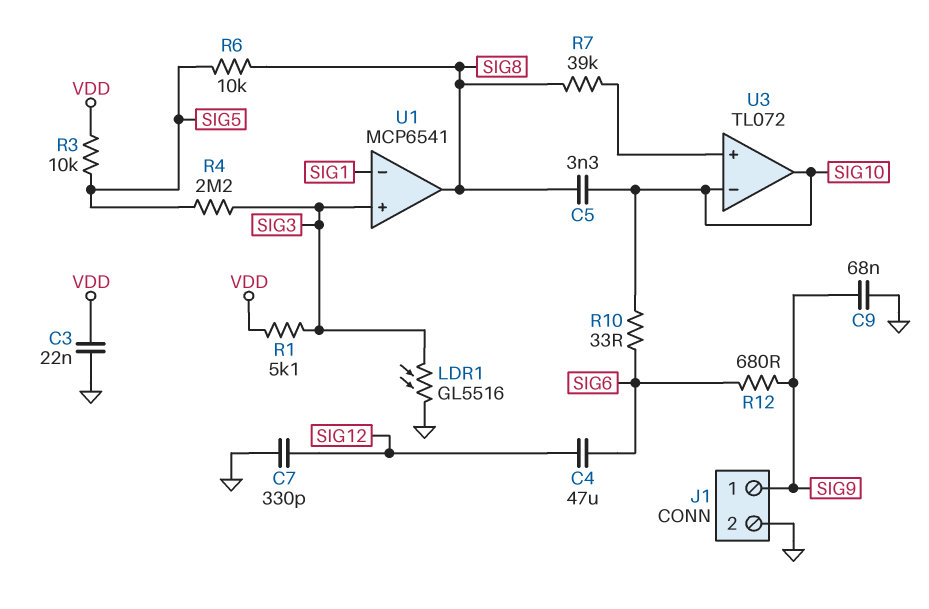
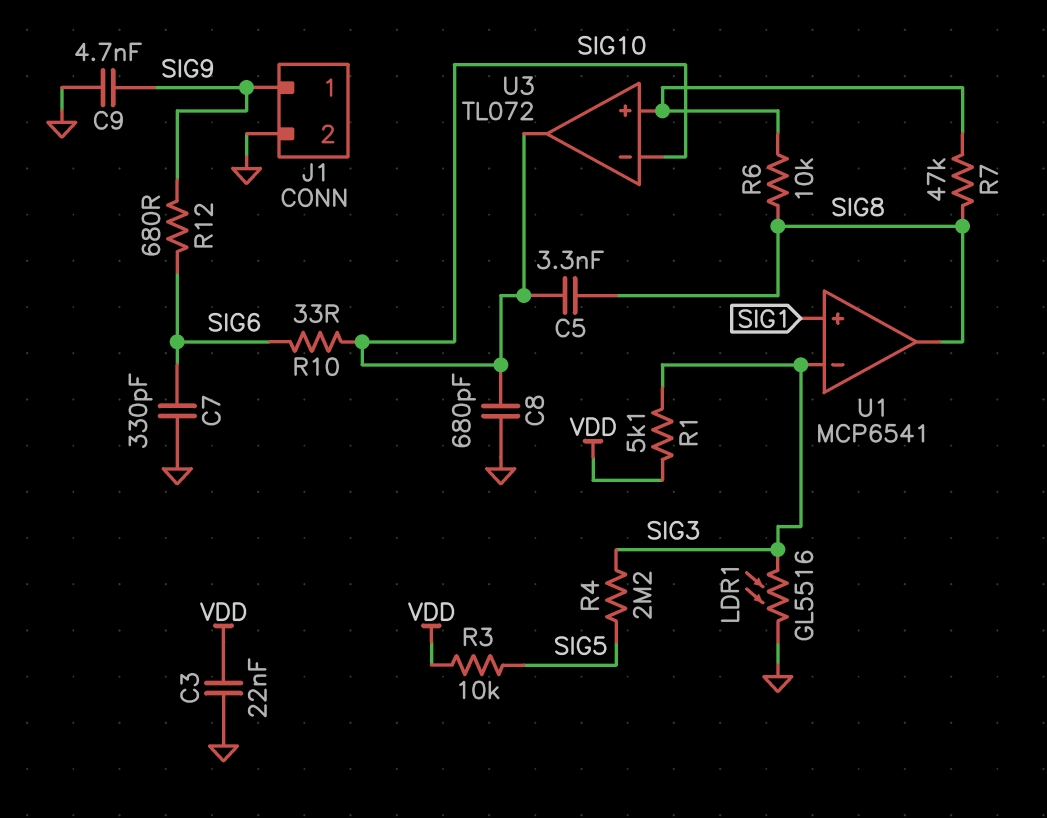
C4: 47uF (SIG6, SIG12) -> none
C7: 330pF (GND, SIG12) -> 330pF (GND, SIG6)
C8: none -> 680pF (GND, SIG10)
C9: 68nF (GND, SIG9) -> 4.7nF (GND, SIG9)
R6: 10k (SIG5, SIG8) -> 10k (SIG8, U3/in+)
R7: 39k (SIG8, U3/in+) -> 47k (SIG8, U3/in+)
U1 pin in+: SIG3 -> SIG1
U1 pin in-: SIG1 -> SIG3

